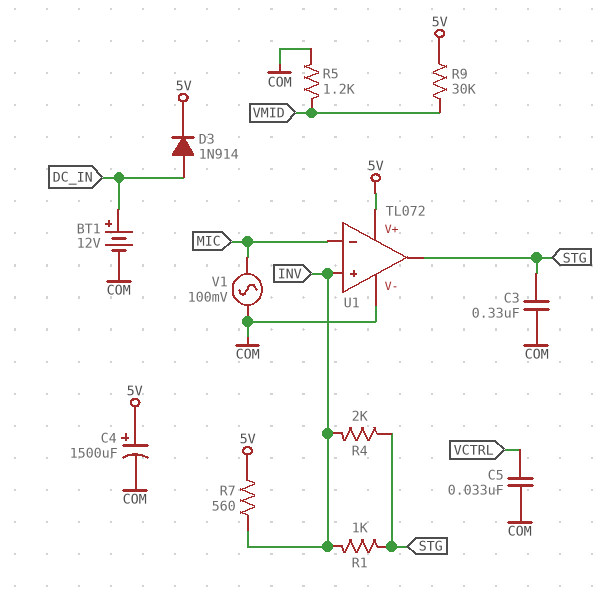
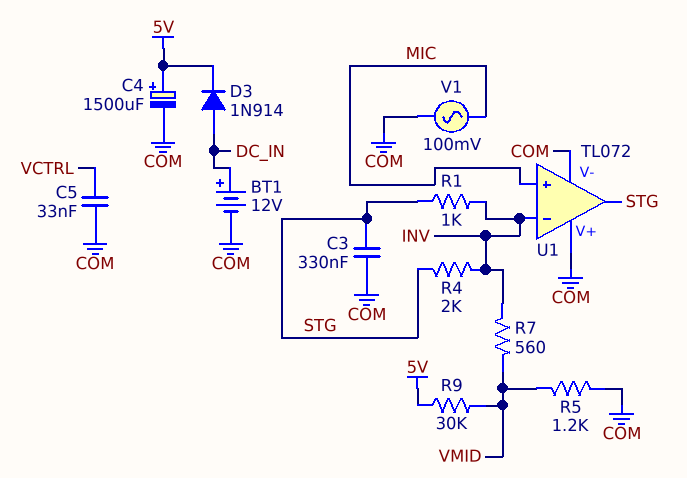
R7: 560 (5V, INV) -> 560 (INV, VMID)
U1 pin V+: 5V -> COM
U1 pin in+: INV -> MIC
U1 pin in-: MIC -> INV

